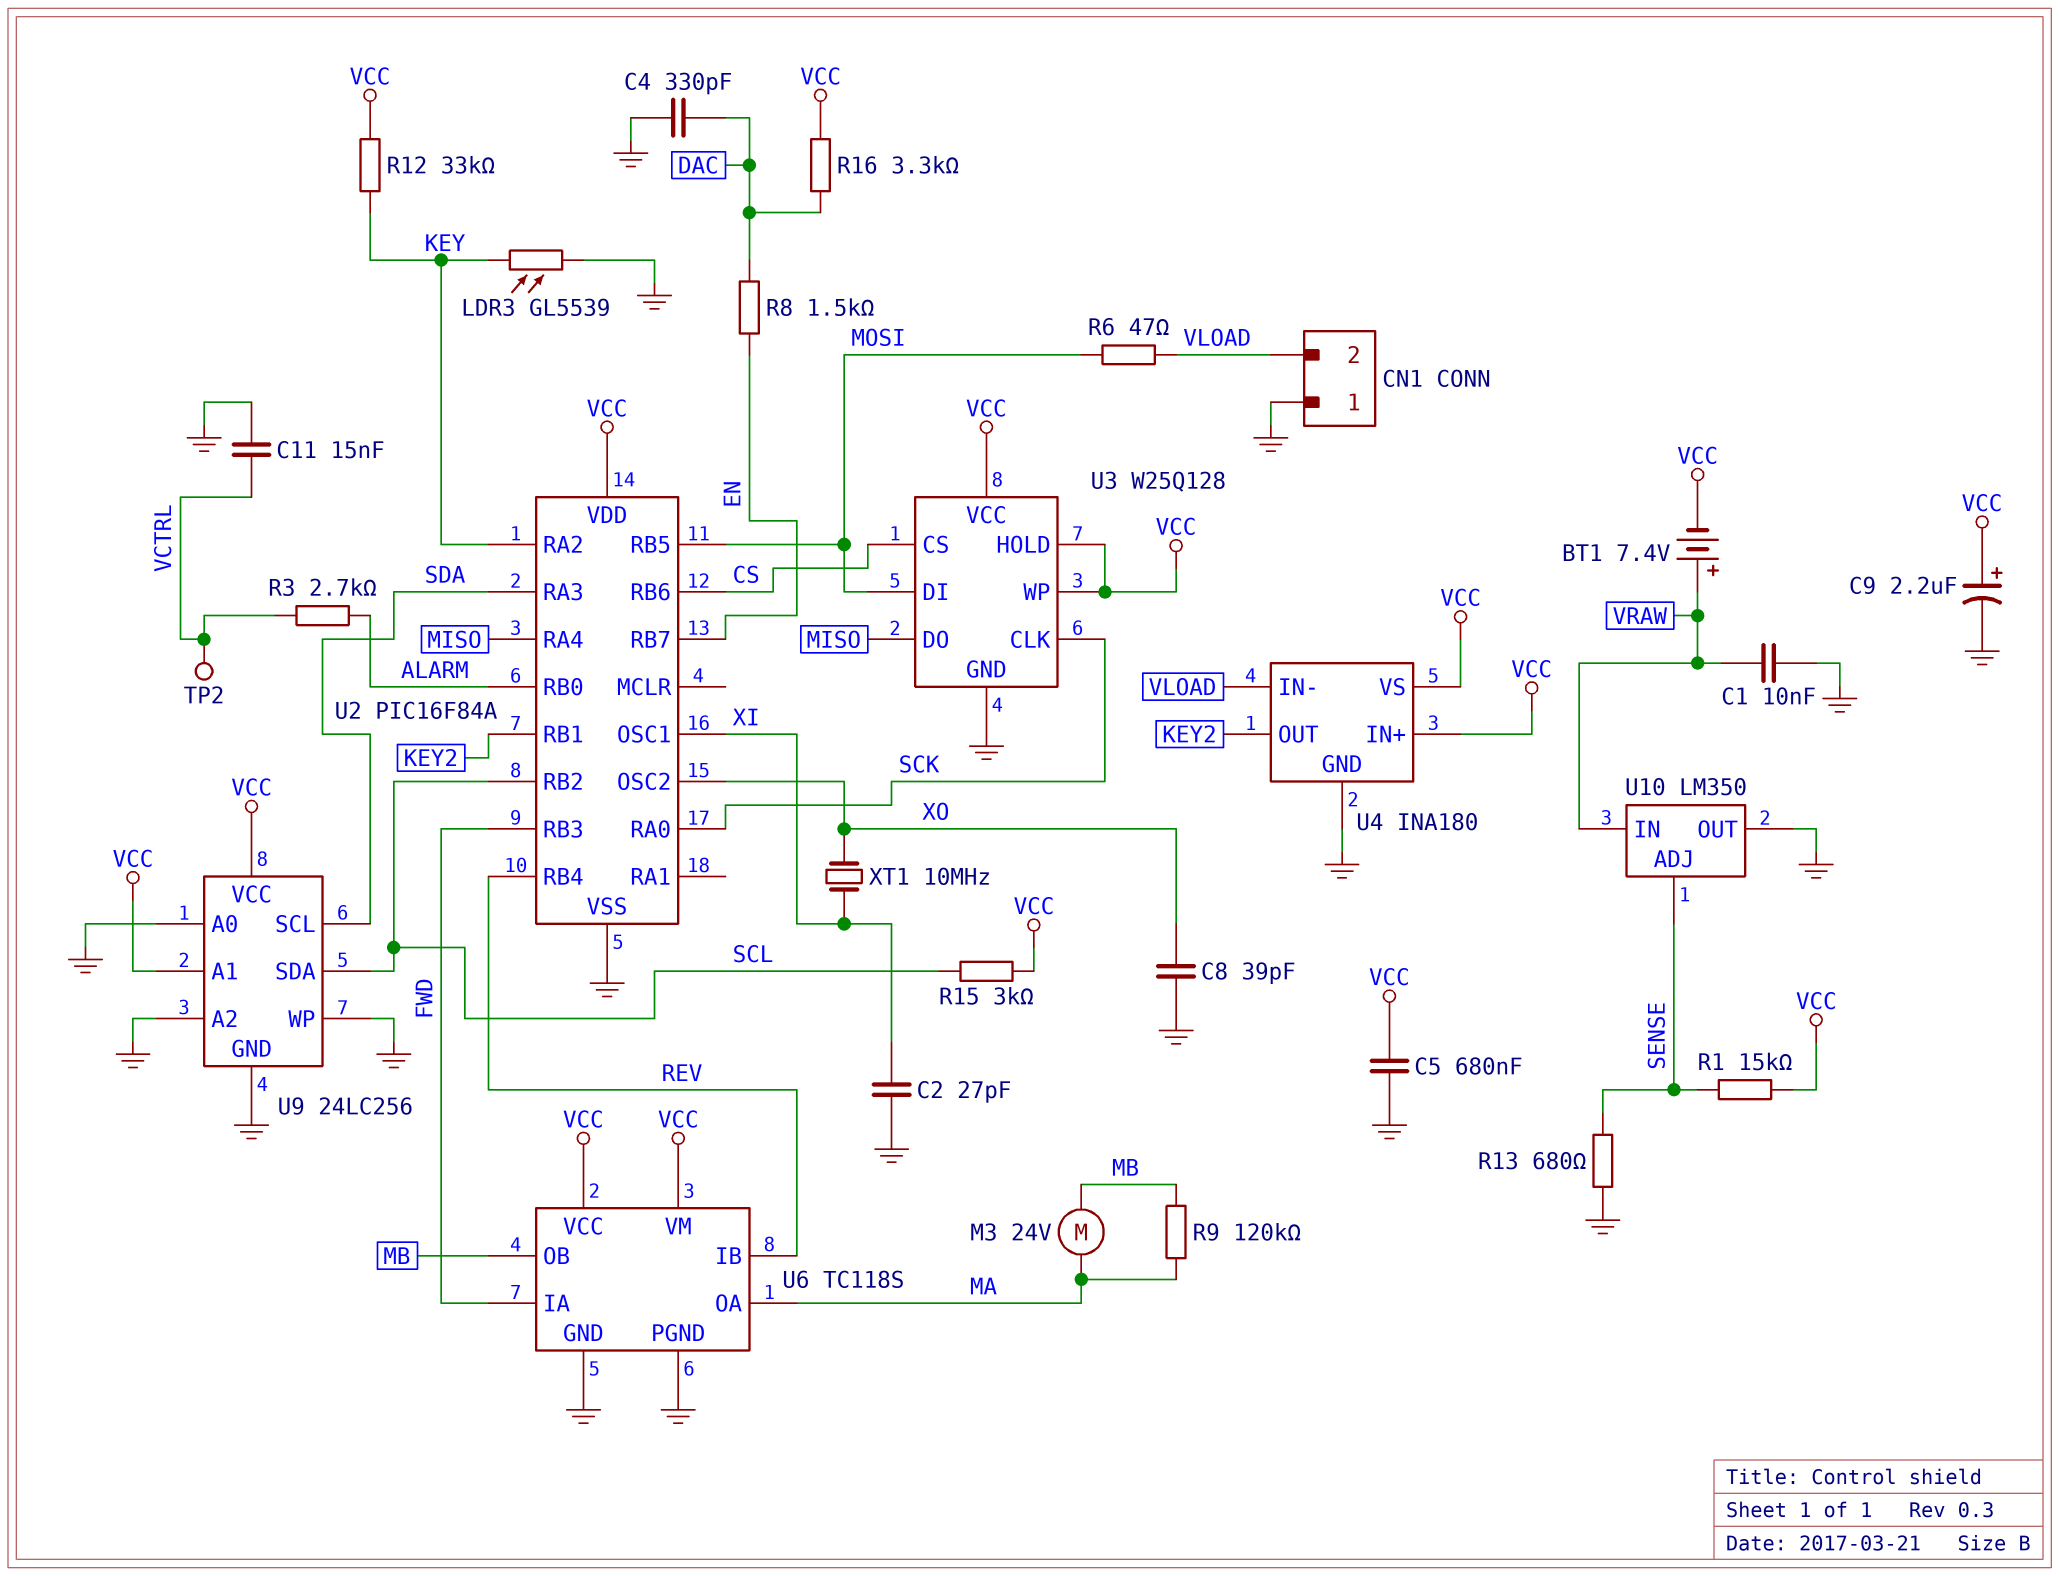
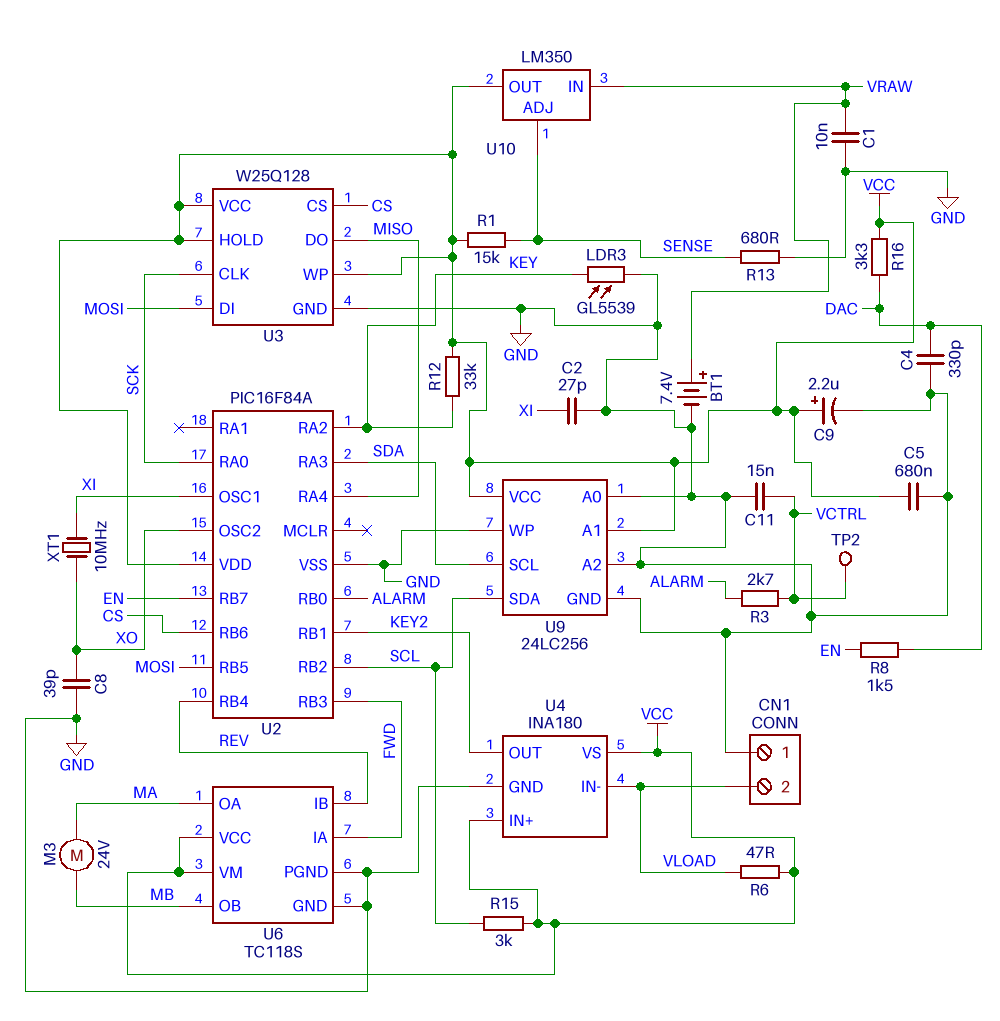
BT1: 7.4V (plus VRAW, minus VCC) -> 7.4V (plus VRAW, minus GND)
R6: 47 (MOSI, VLOAD) -> 47 (VCC, VLOAD)
R9: 120k (MA, MB) -> none
U10 pin OUT: GND -> VCC

